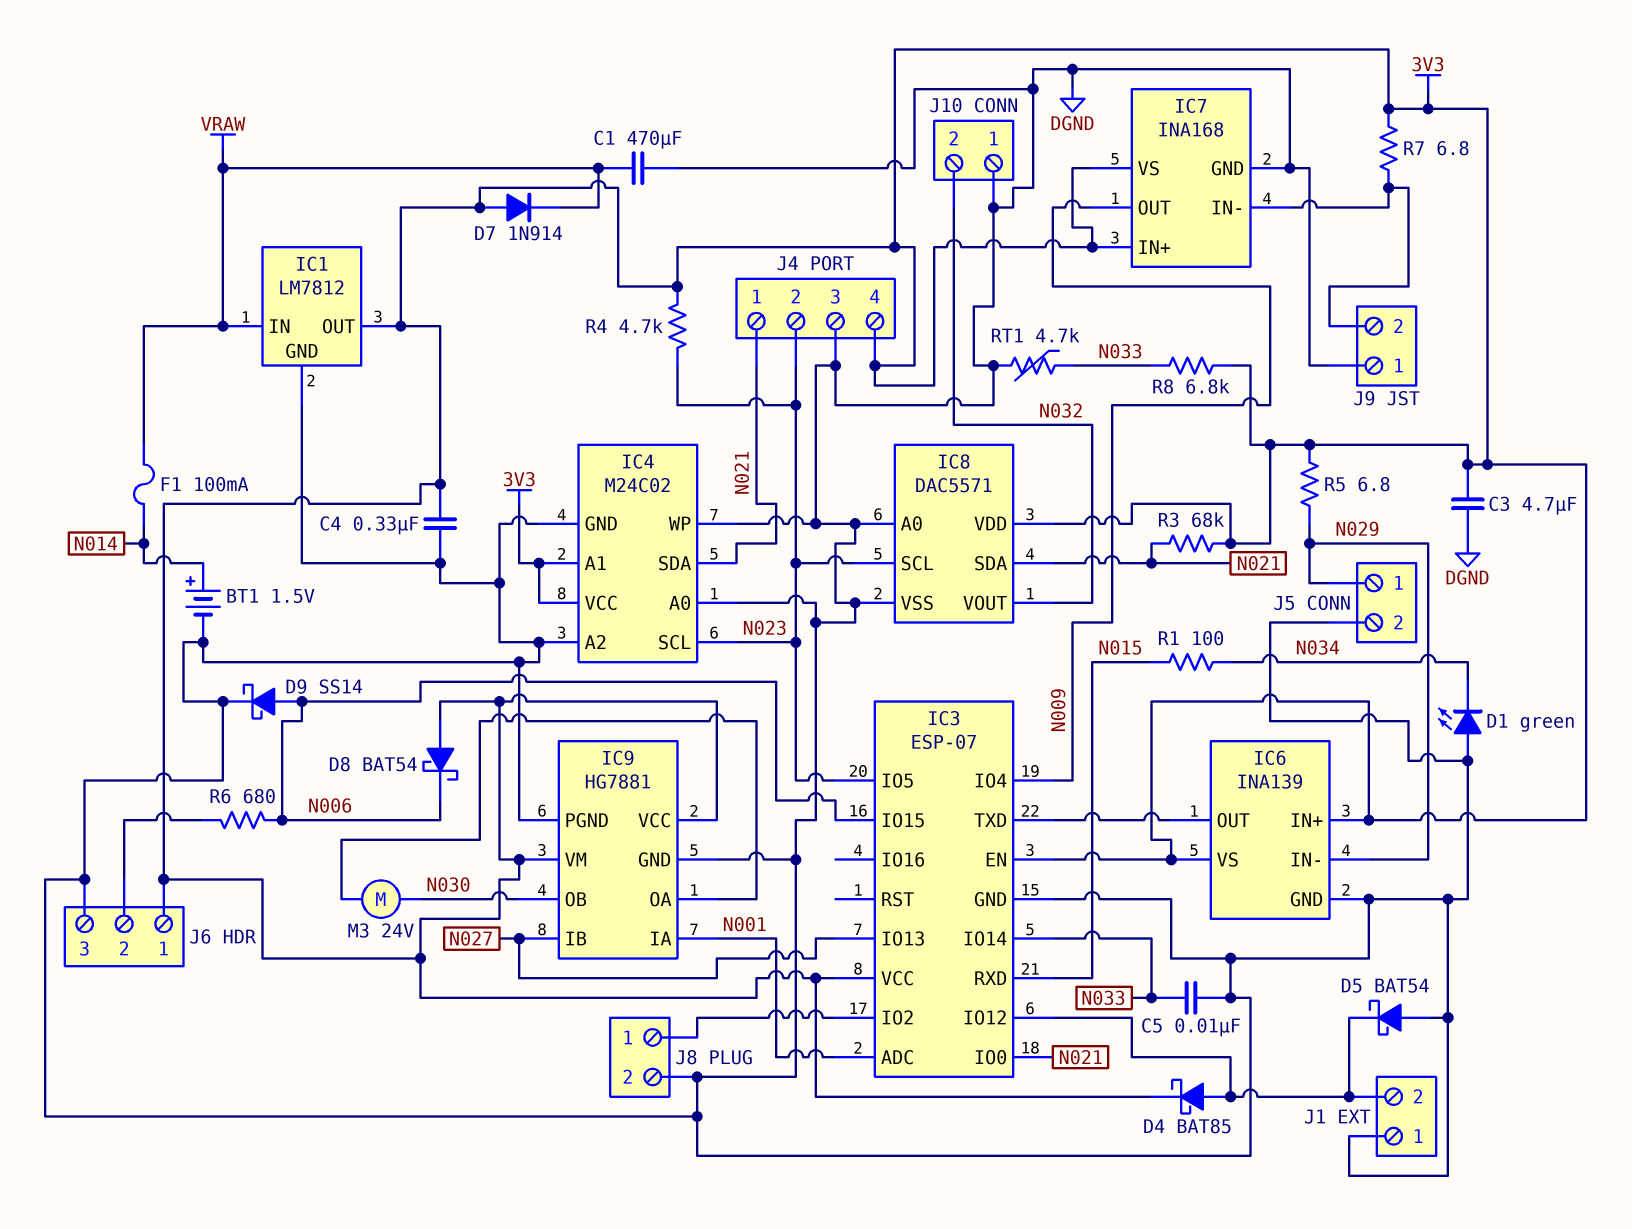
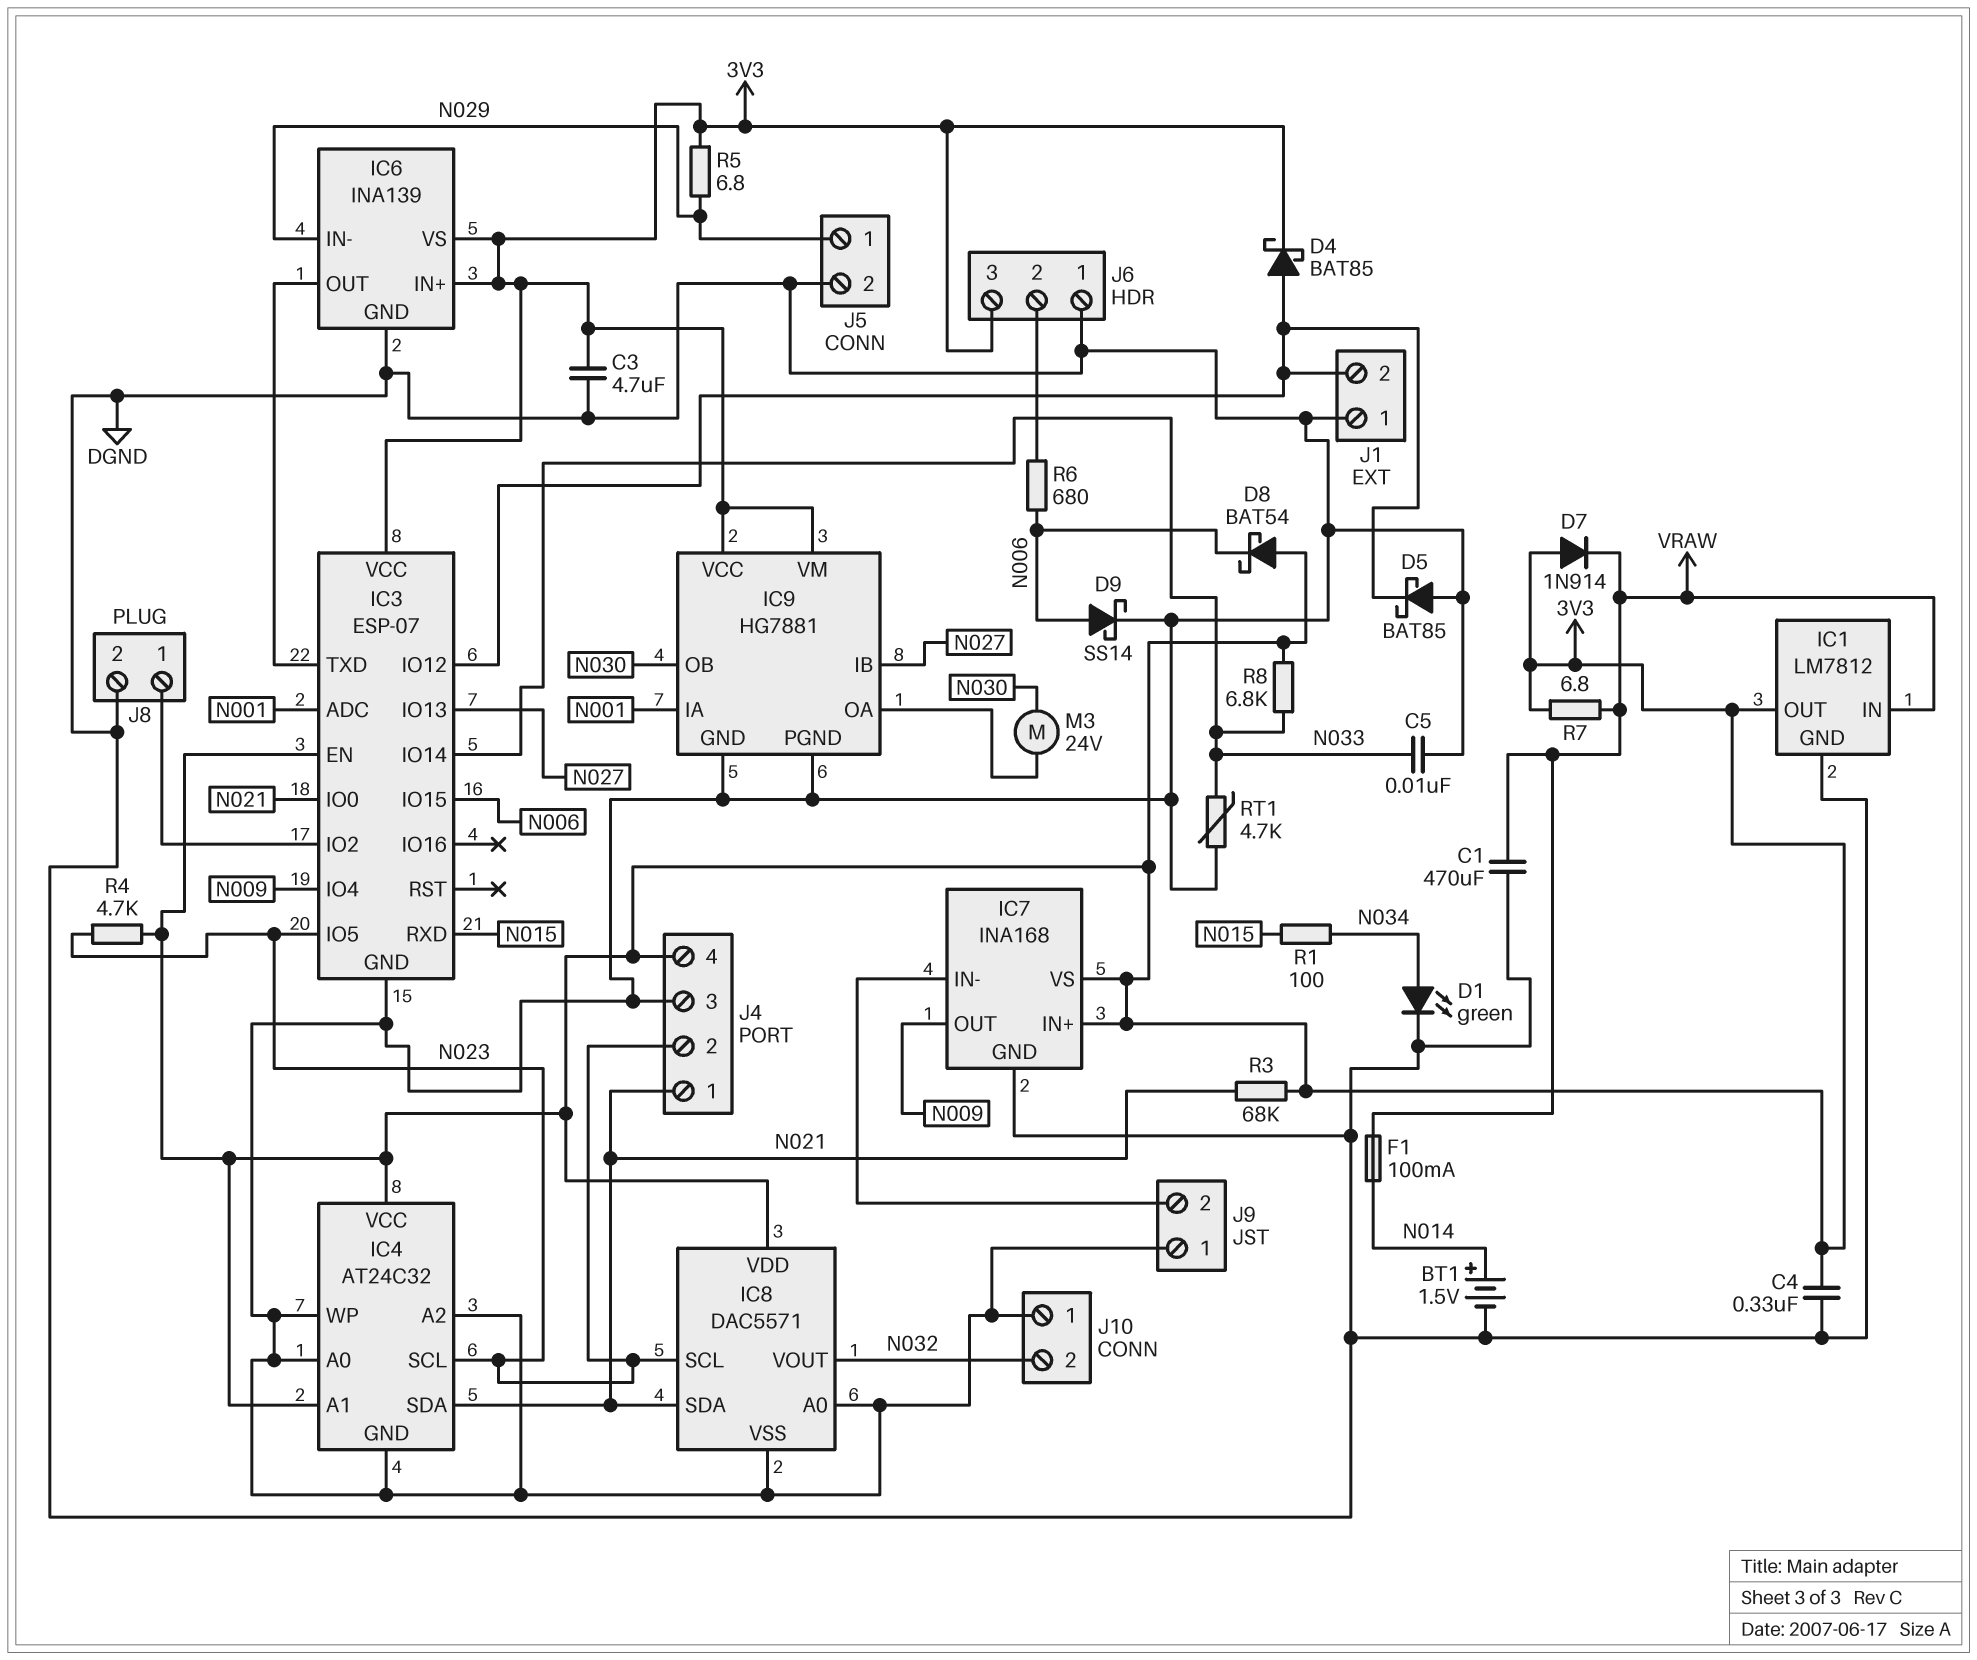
D1: LED green (A DGND, K N034) -> LED green (A N034, K DGND)
D5: schottky BAT54 (A DGND, K IC3/IO12) -> schottky BAT85 (A DGND, K IC3/IO12)
IC4: M24C02 -> AT24C32
J6 pin 1: 3V3 -> DGND
J6 pin 3: DGND -> 3V3
R7: 6.8 (3V3, IC7/IN-) -> 6.8 (3V3, VRAW)

